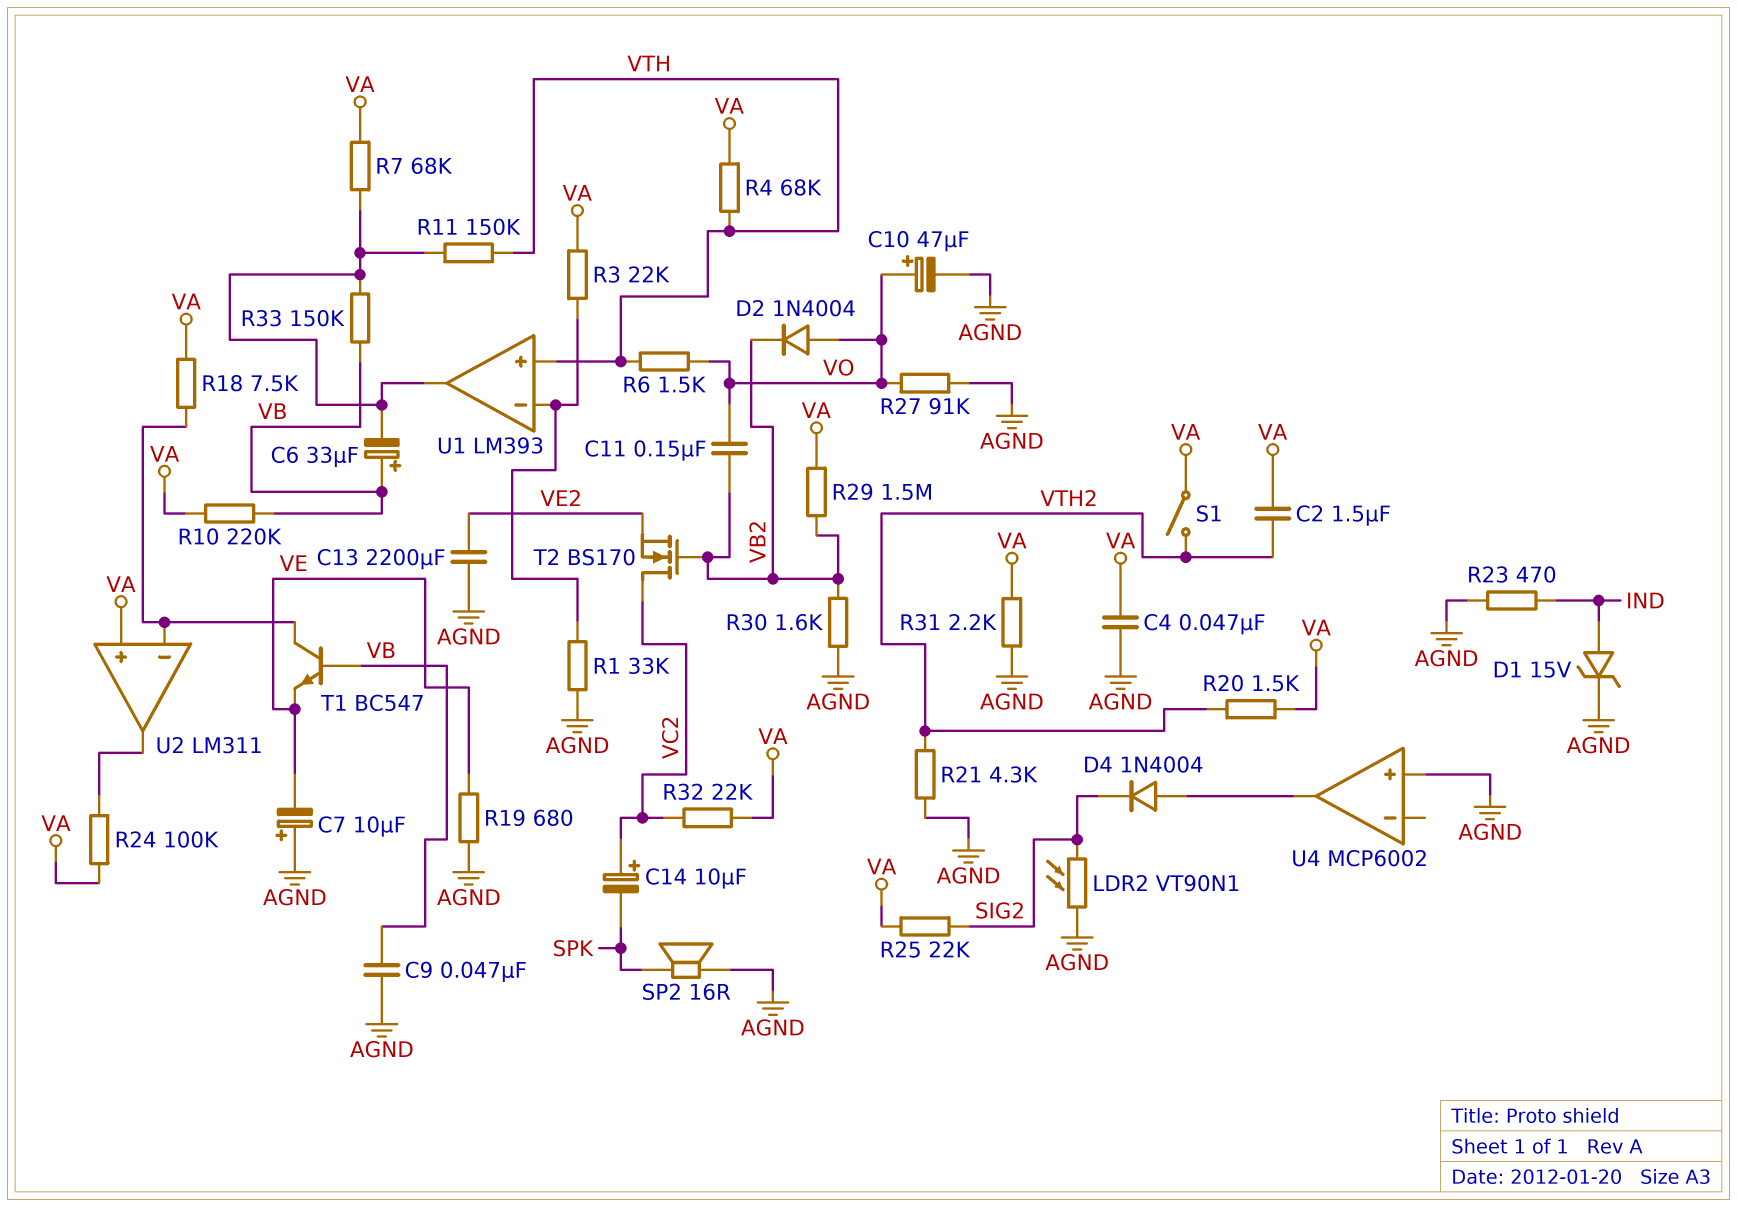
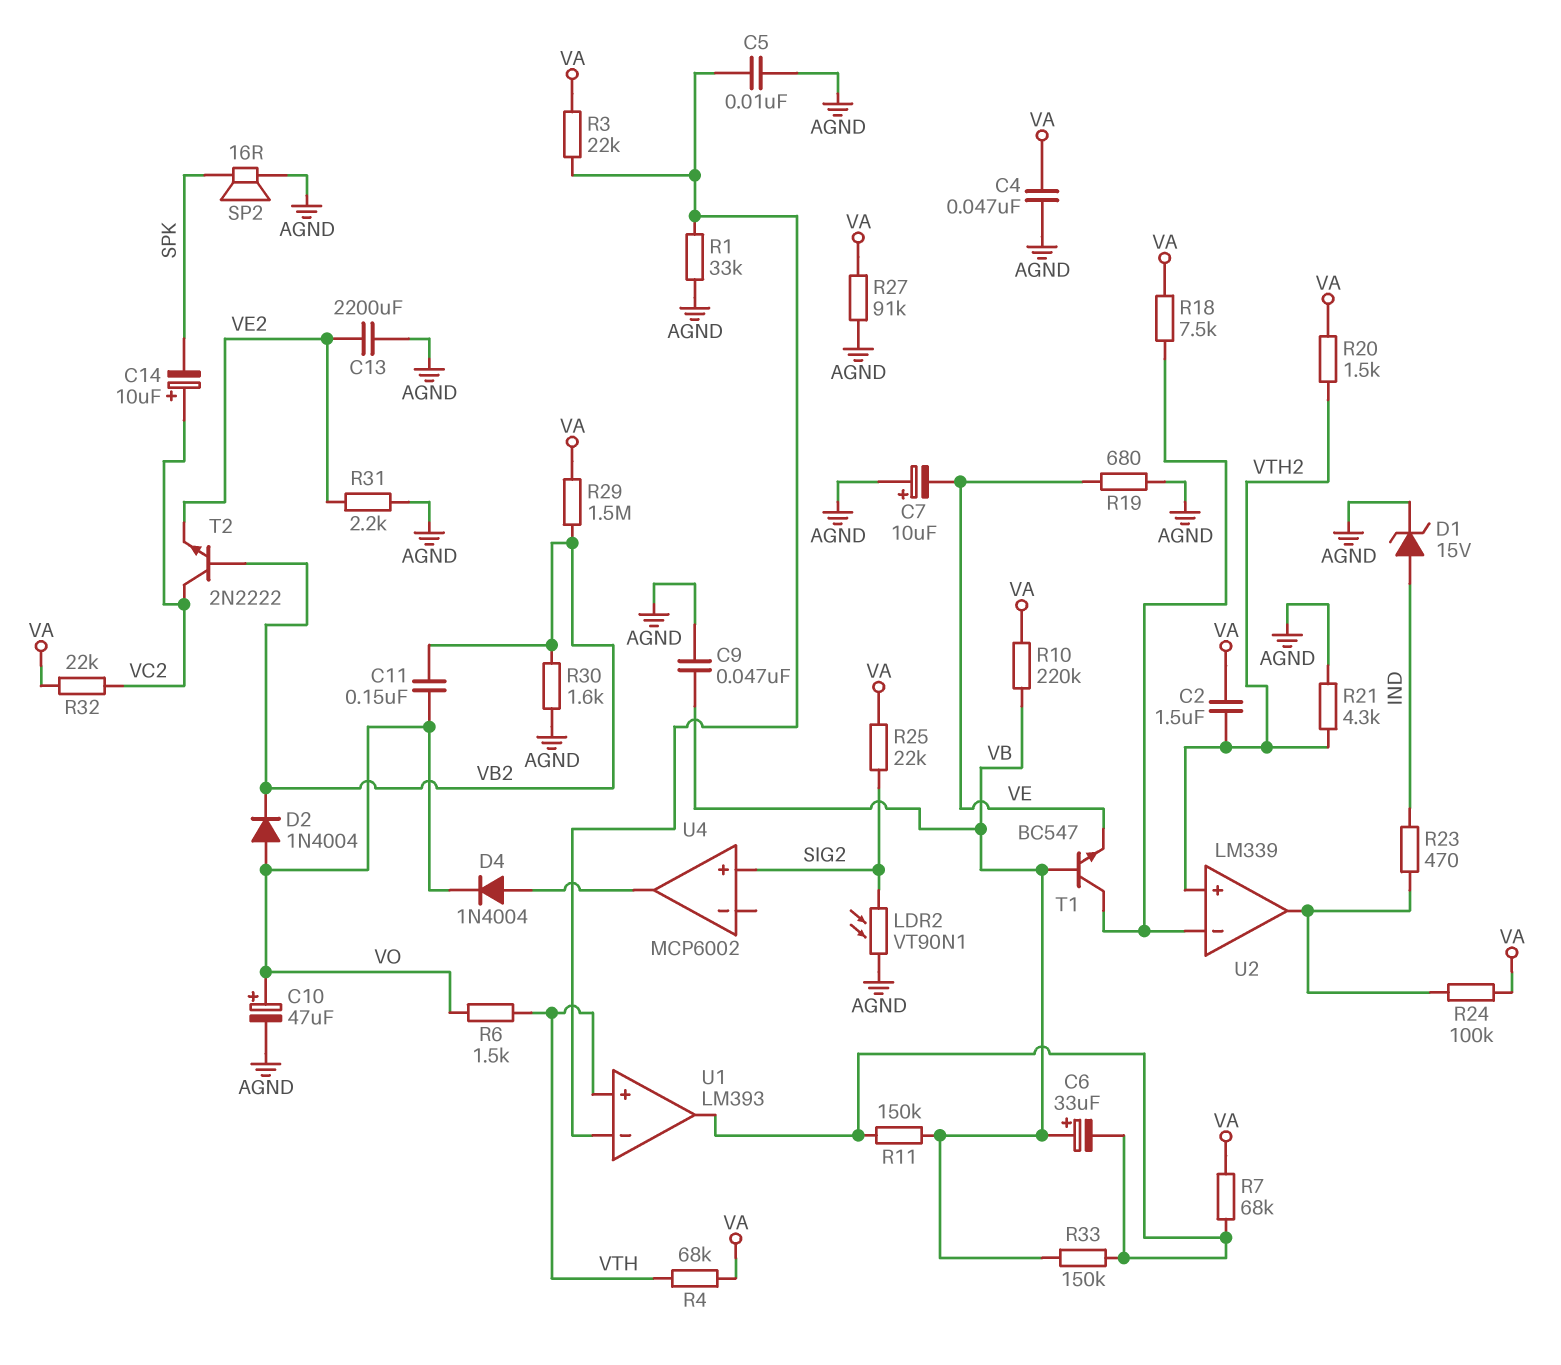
C5: none -> 10nF (AGND, U1/in-)
D4: diode 1N4004 (A U4/out, K SIG2) -> diode 1N4004 (A U4/out, K VO)
R11: 150k (U1/out, VTH) -> 150k (U1/out, VB)
R23: 470 (AGND, IND) -> 470 (IND, U2/out)
R27: 91k (AGND, VO) -> 91k (AGND, VA)
R31: 2.2k (AGND, VA) -> 2.2k (AGND, VE2)
S1: switch (VA, VTH2) -> none
T2: NMOS BS170 (G VB2, D VC2, S VE2) -> NPN 2N2222 (B VB2, C VC2, E VE2)
U2: LM311 -> LM339
U2 pin in+: VA -> VTH2
U4 pin in+: AGND -> SIG2

